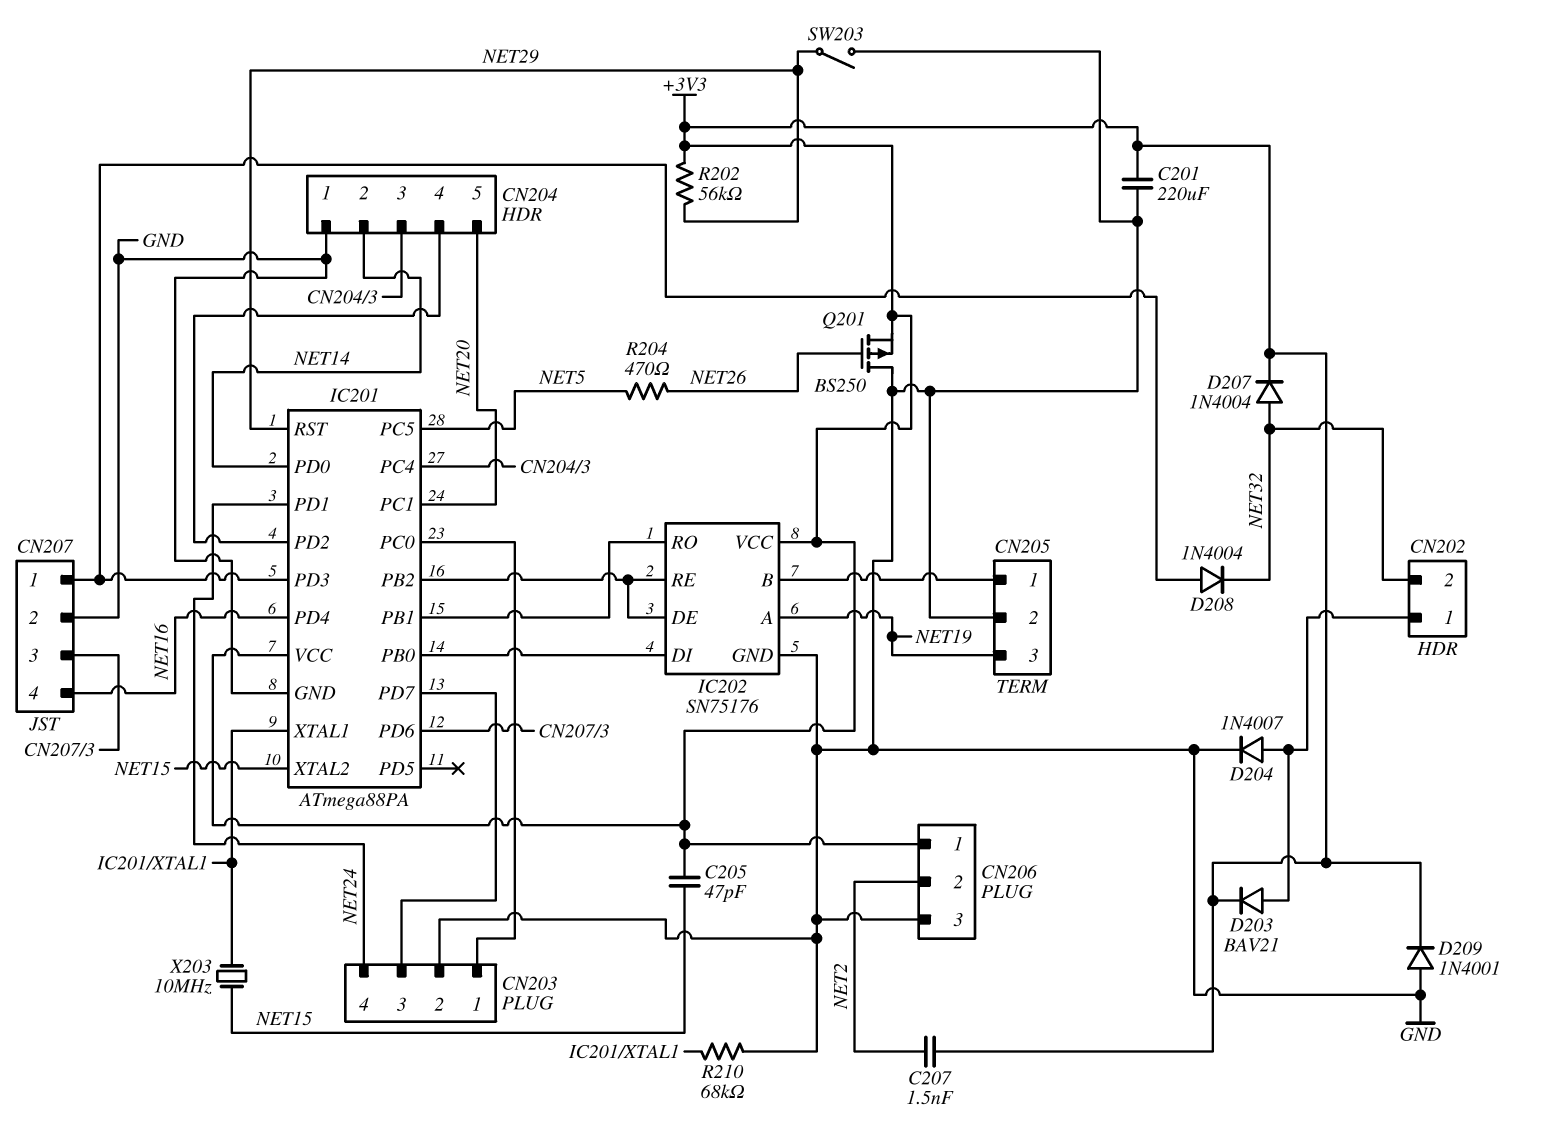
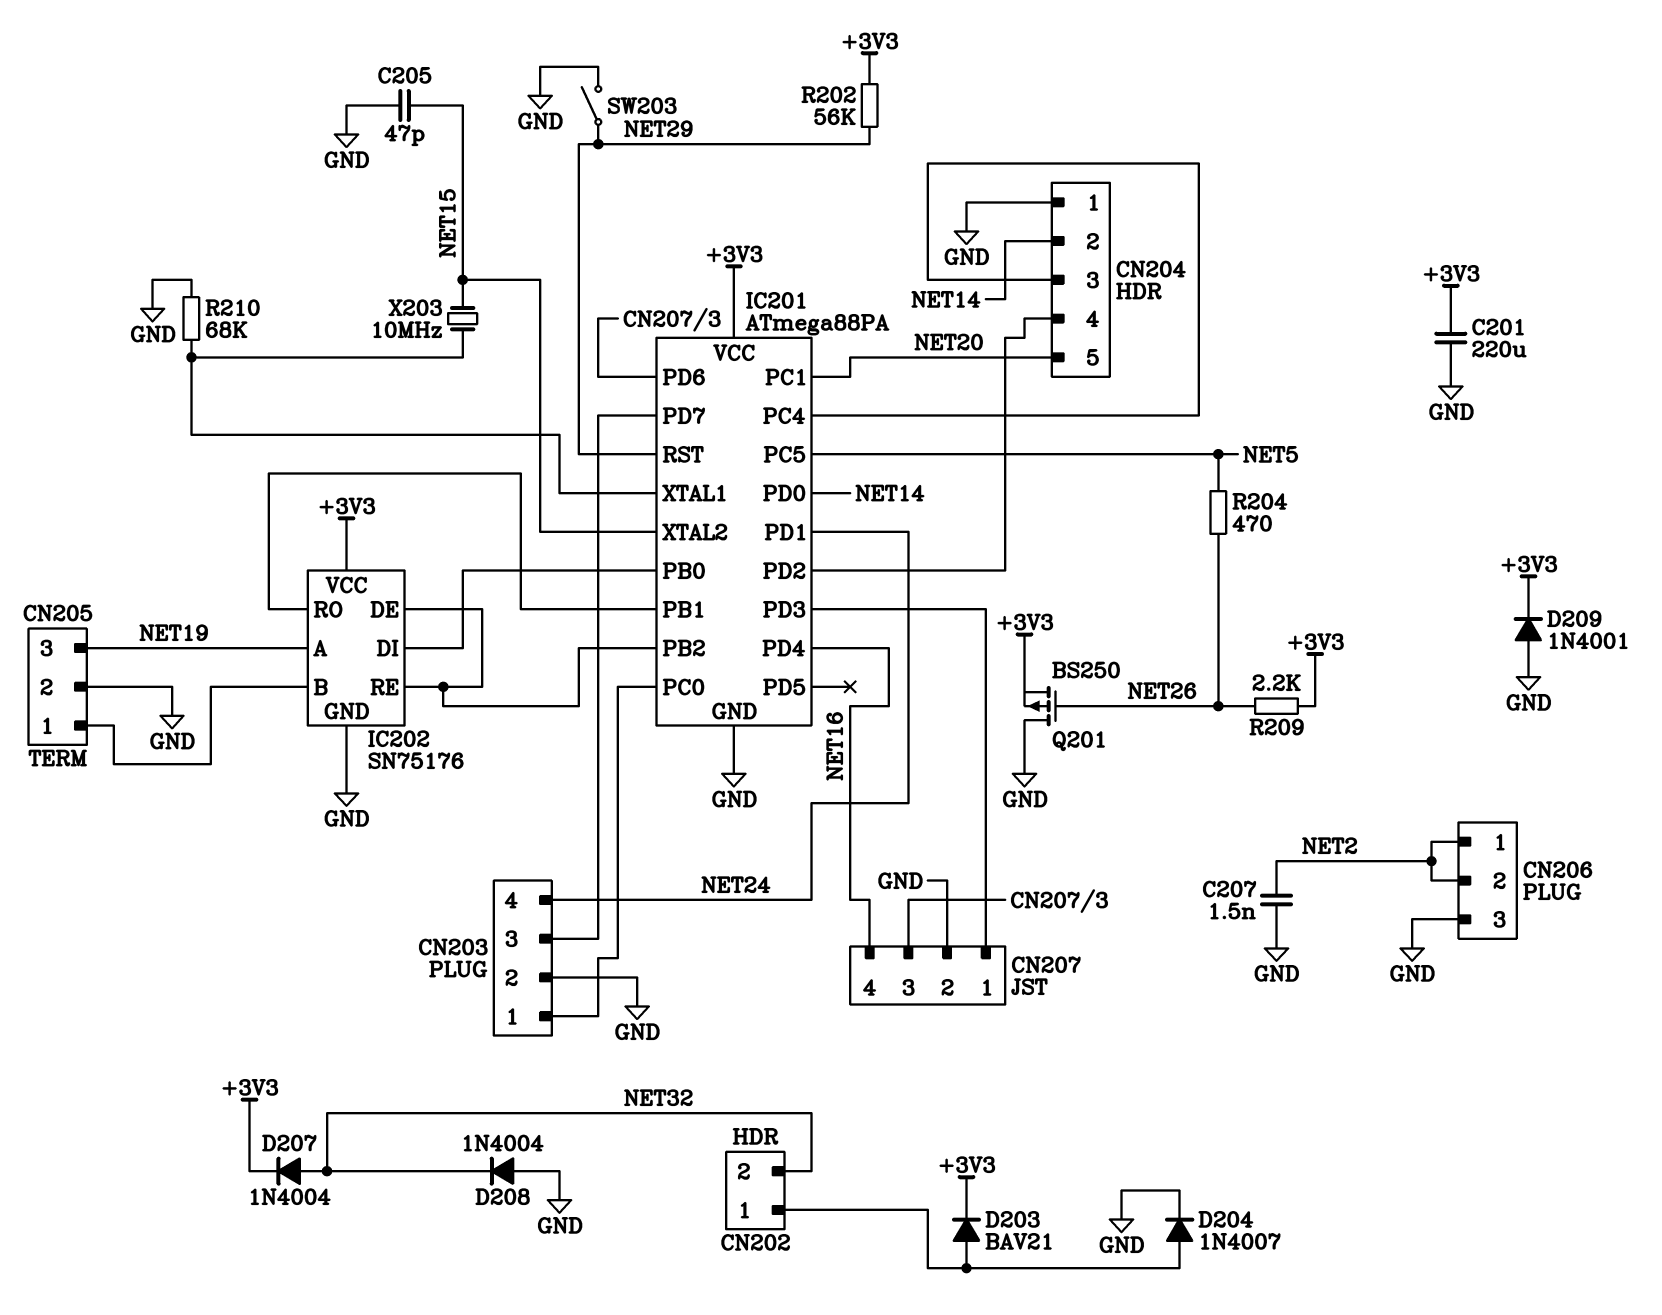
C205: 47pF (+3V3, NET15) -> 47pF (GND, NET15)
C207: 1.5nF (+3V3, NET2) -> 1.5nF (GND, NET2)
CN206 pin 1: +3V3 -> NET2
D208: diode 1N4004 (A CN207/1, K NET32) -> diode 1N4004 (A GND, K NET32)
R209: none -> 2.2k (+3V3, NET26)

